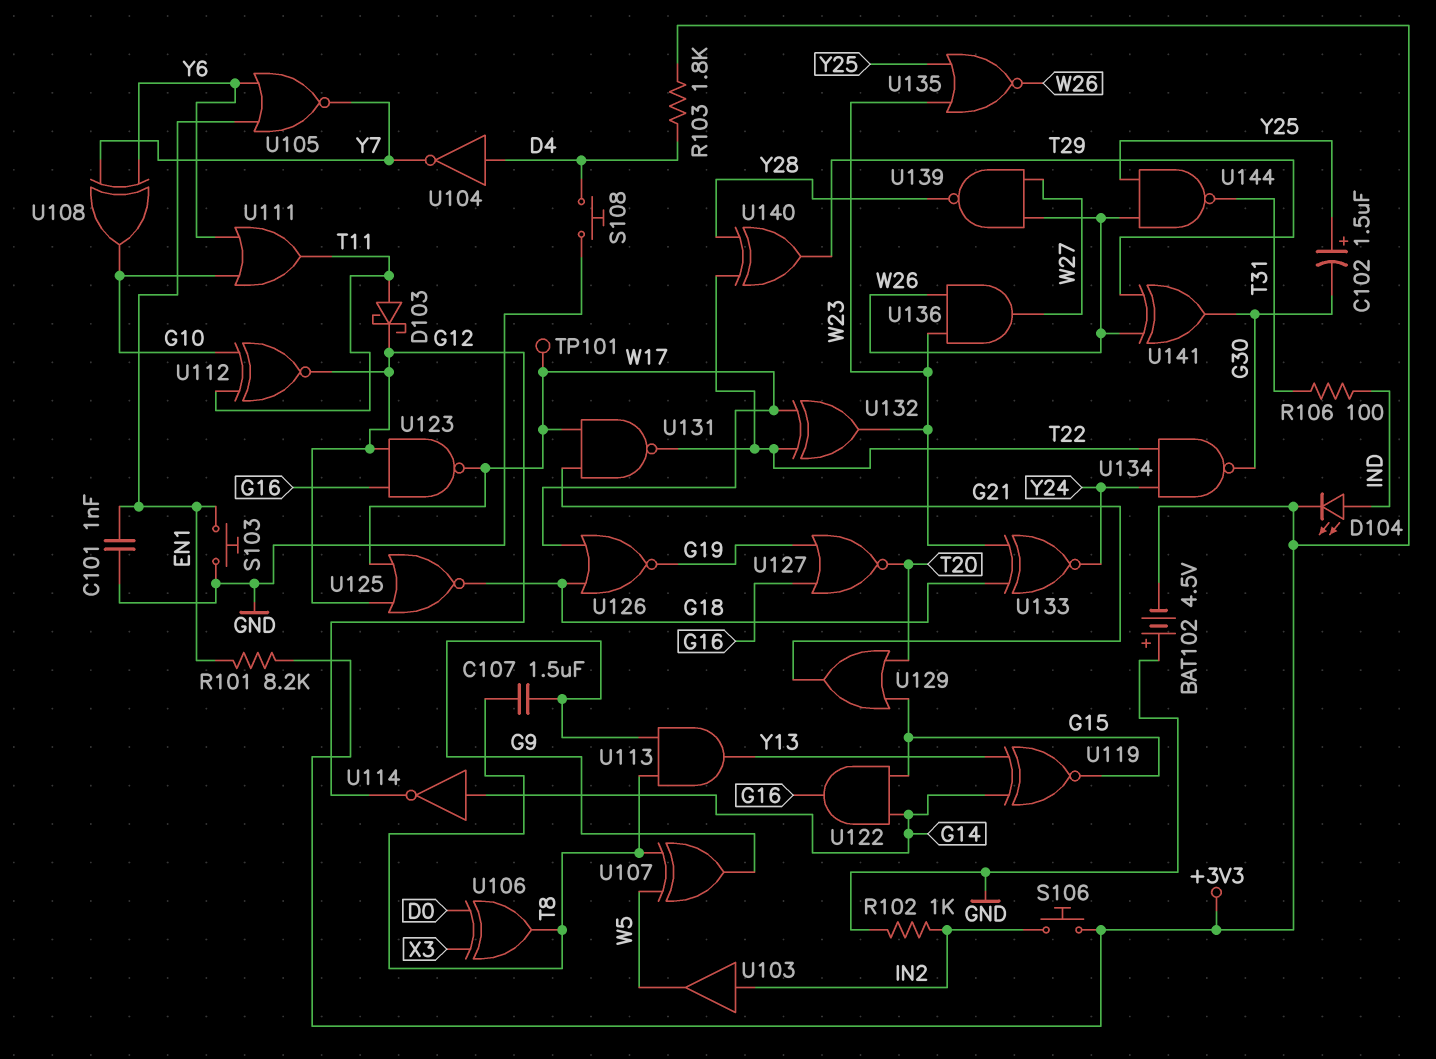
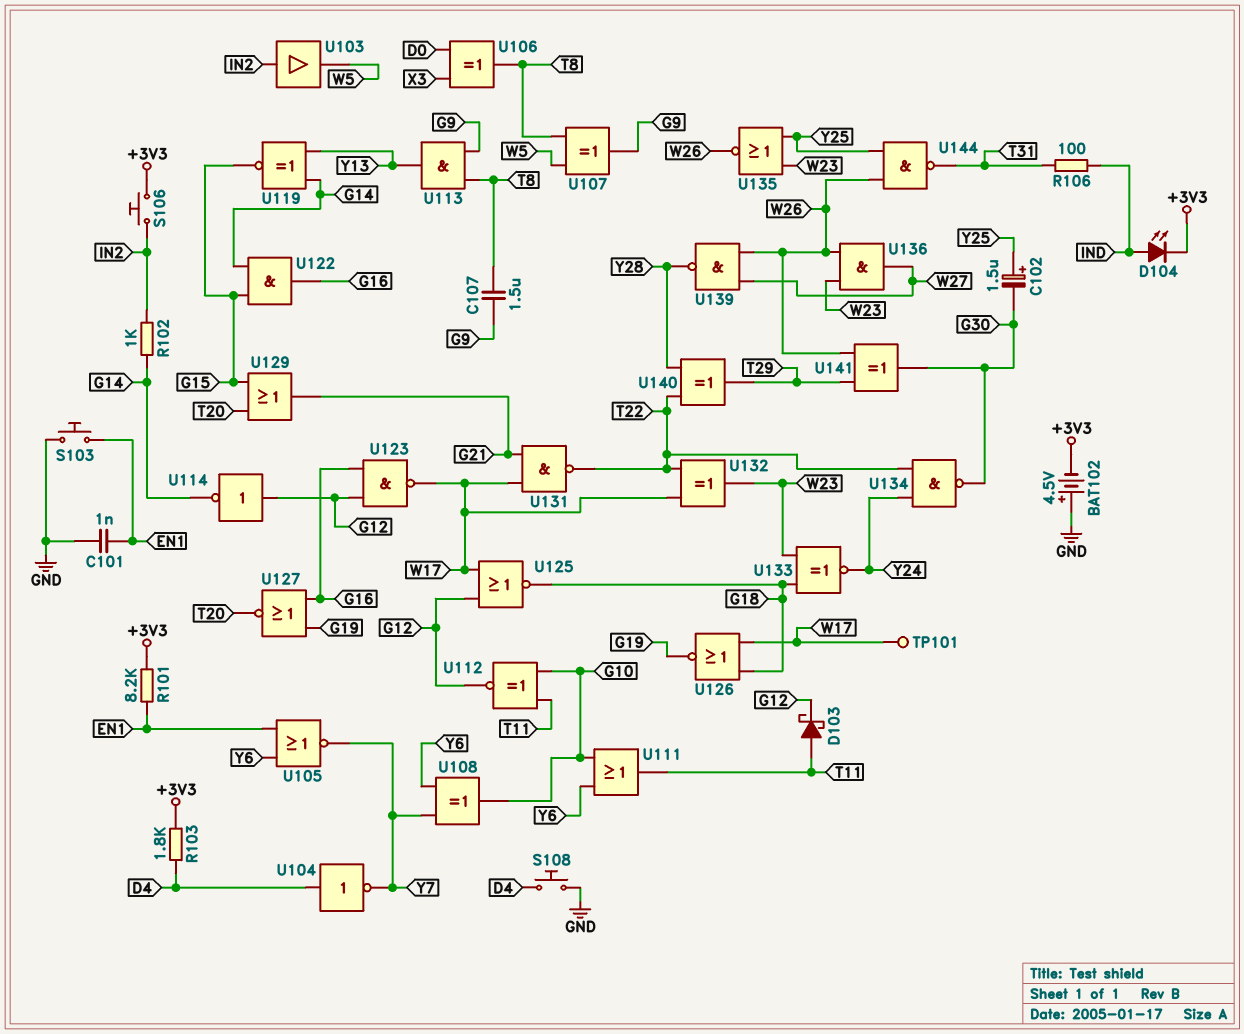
R102: 1k (GND, IN2) -> 1k (G14, IN2)
U114: NOT (in G14, out G12) -> NOT (in G12, out G14)

